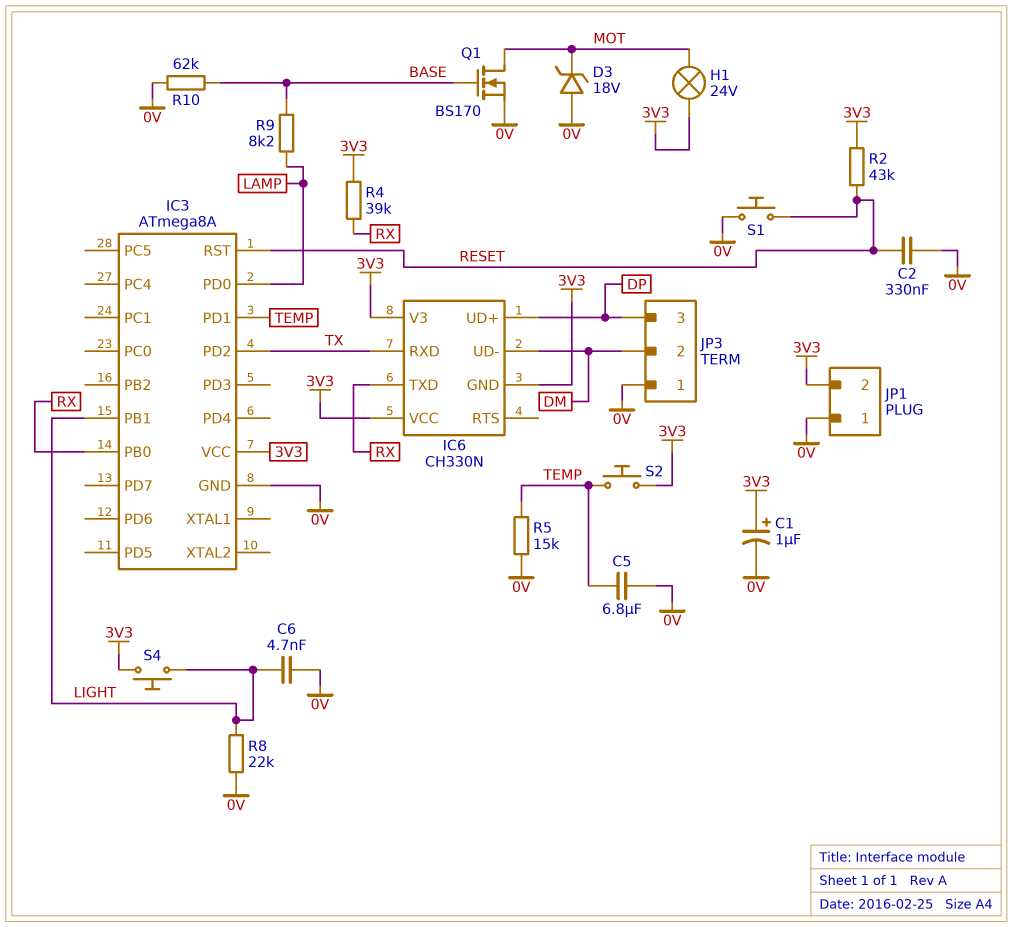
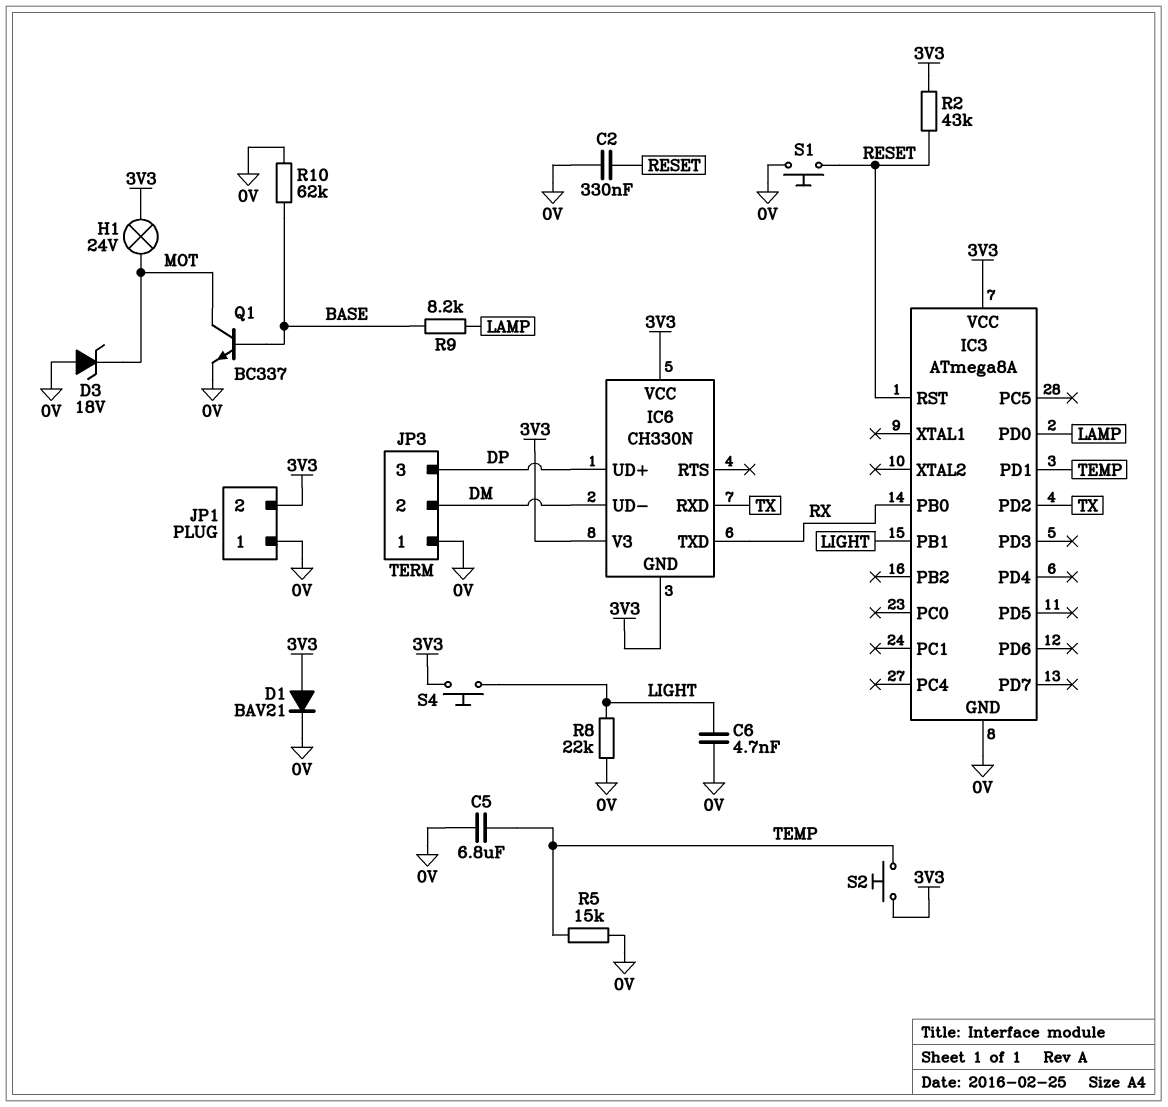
C1: 1uF (plus 3V3, minus 0V) -> none
D1: none -> diode BAV21 (A 3V3, K 0V)
Q1: NMOS BS170 (G BASE, D MOT, S 0V) -> NPN BC337 (B BASE, C MOT, E 0V)
R4: 39k (3V3, RX) -> none

